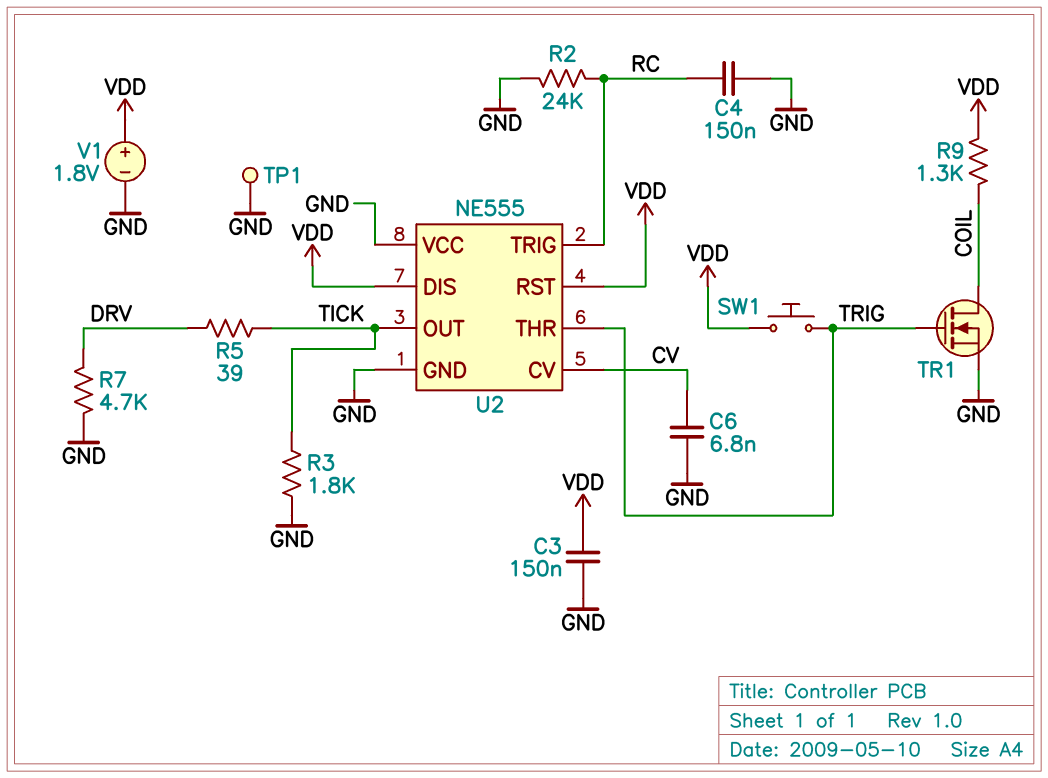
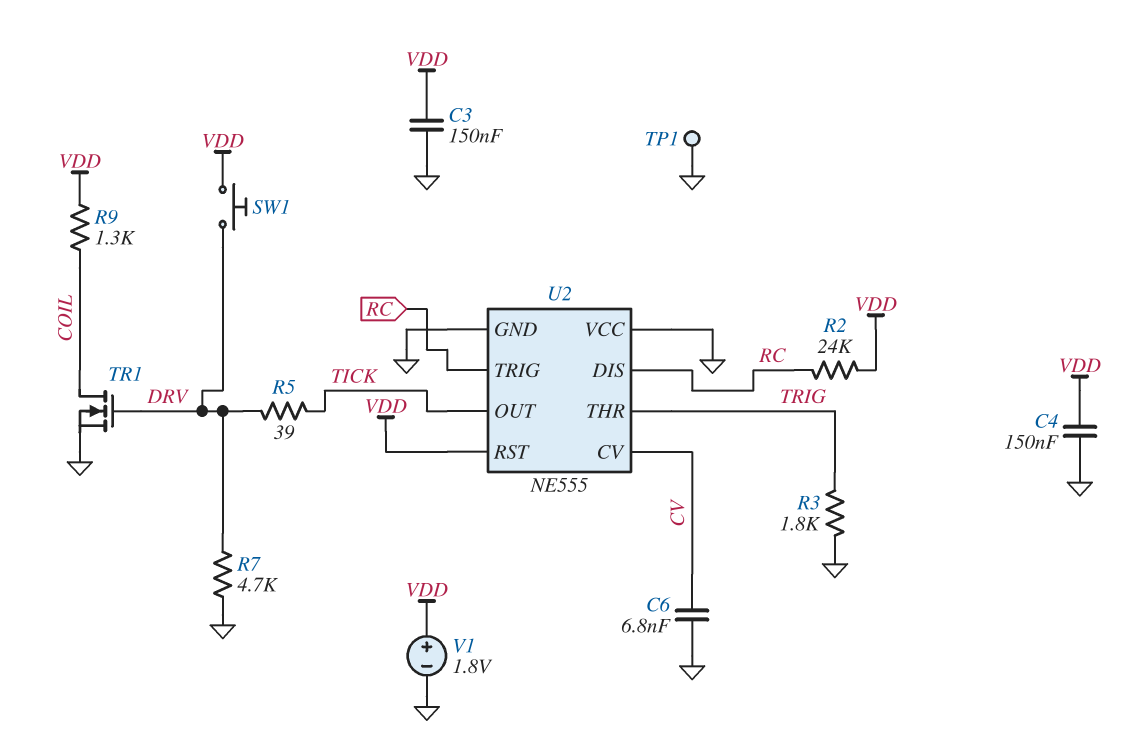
C4: 150nF (GND, RC) -> 150nF (GND, VDD)
R2: 24k (GND, RC) -> 24k (RC, VDD)
R3: 1.8k (GND, TICK) -> 1.8k (GND, TRIG)
SW1: button (TRIG, VDD) -> button (DRV, VDD)
TR1: NMOS (G TRIG, D COIL, S GND) -> NMOS (G DRV, D COIL, S GND)
U2 pin DIS: VDD -> RC

